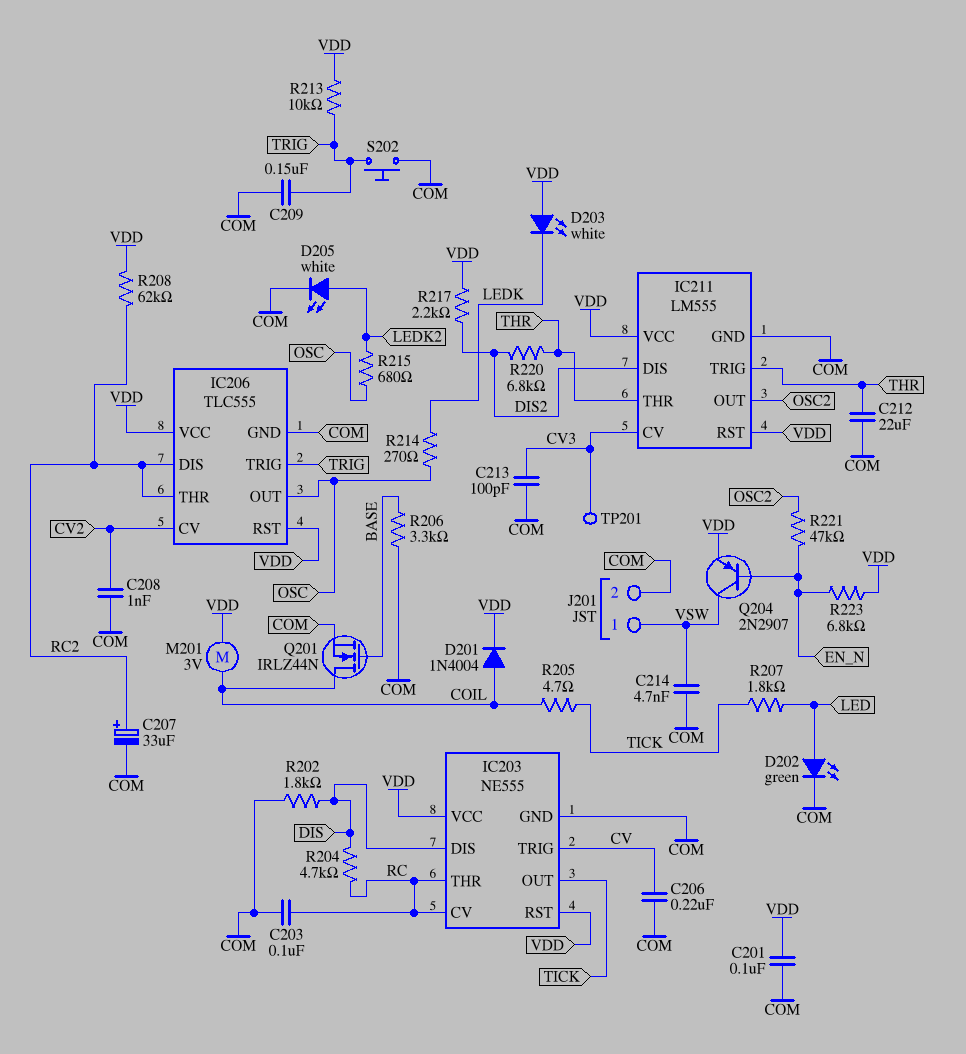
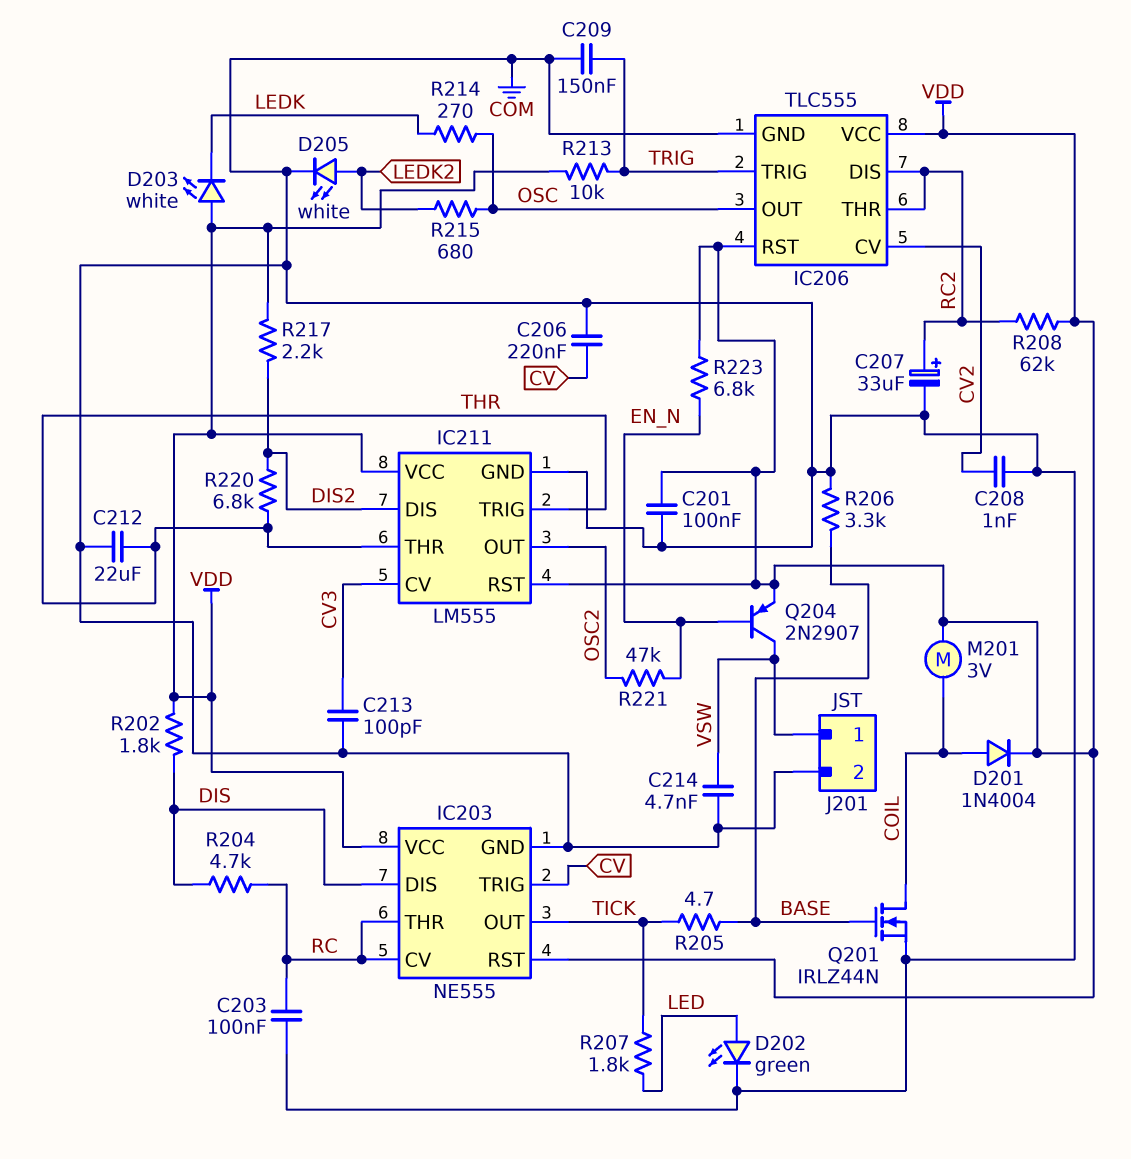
R202: 1.8k (COM, DIS) -> 1.8k (DIS, VDD)
R205: 4.7 (COIL, TICK) -> 4.7 (BASE, TICK)
S202: button (COM, TRIG) -> none
TP201: test point (CV3) -> none

